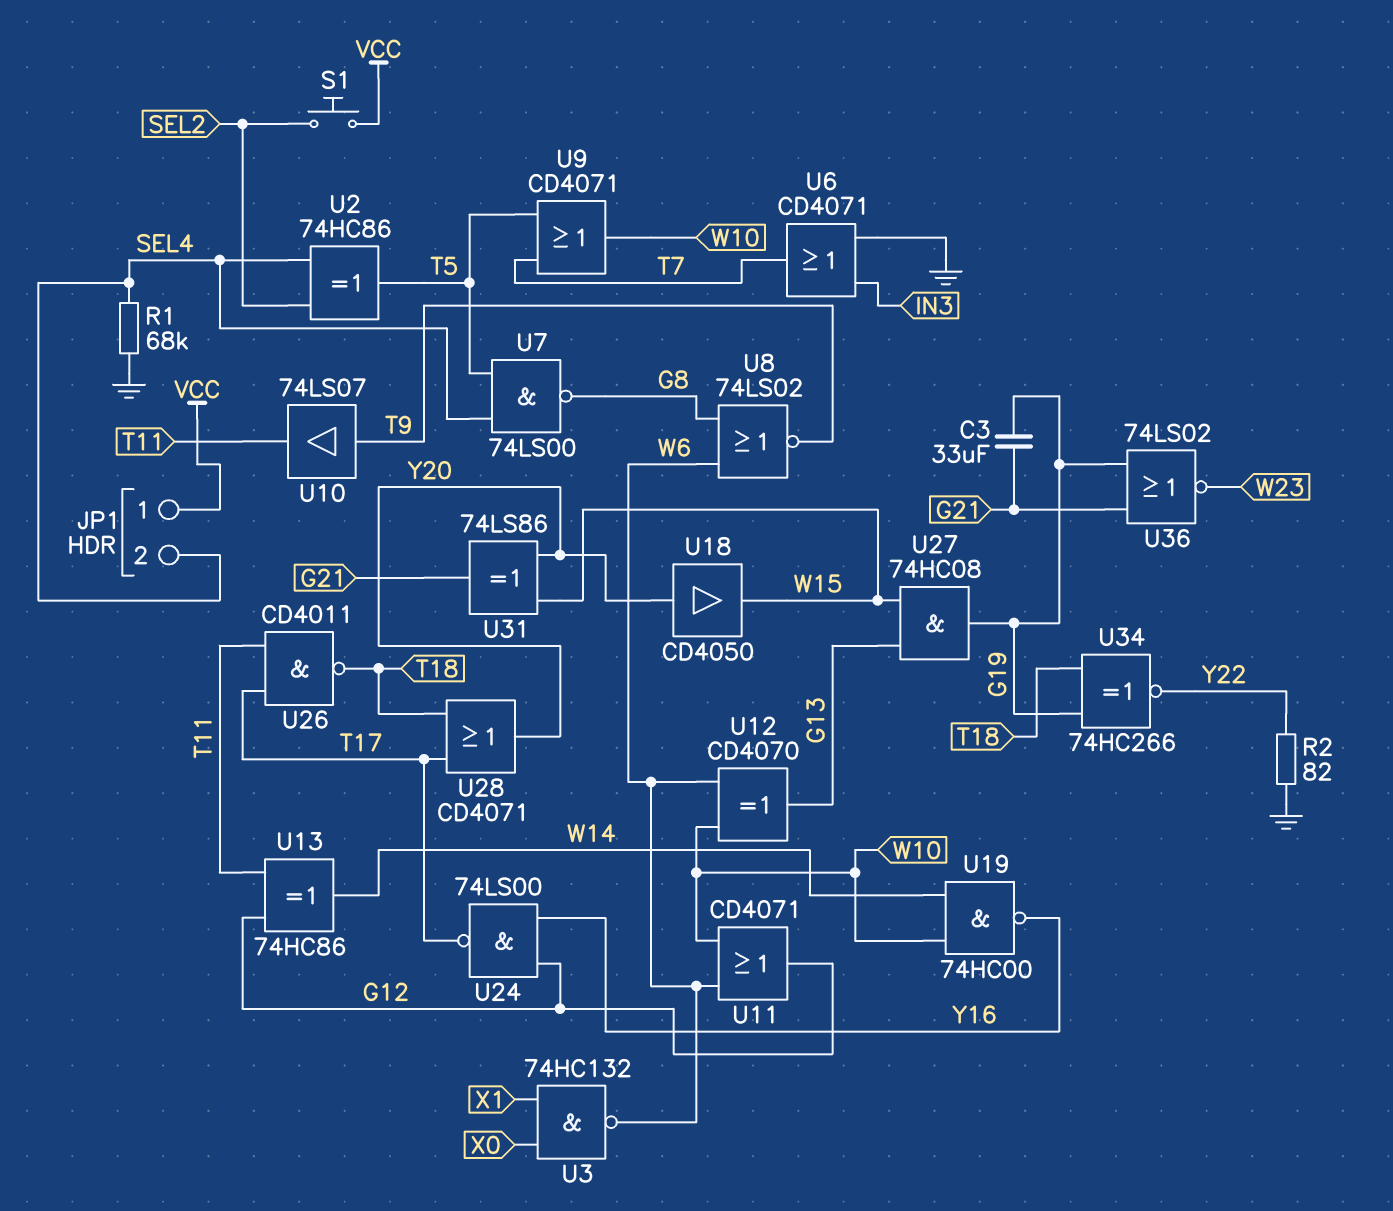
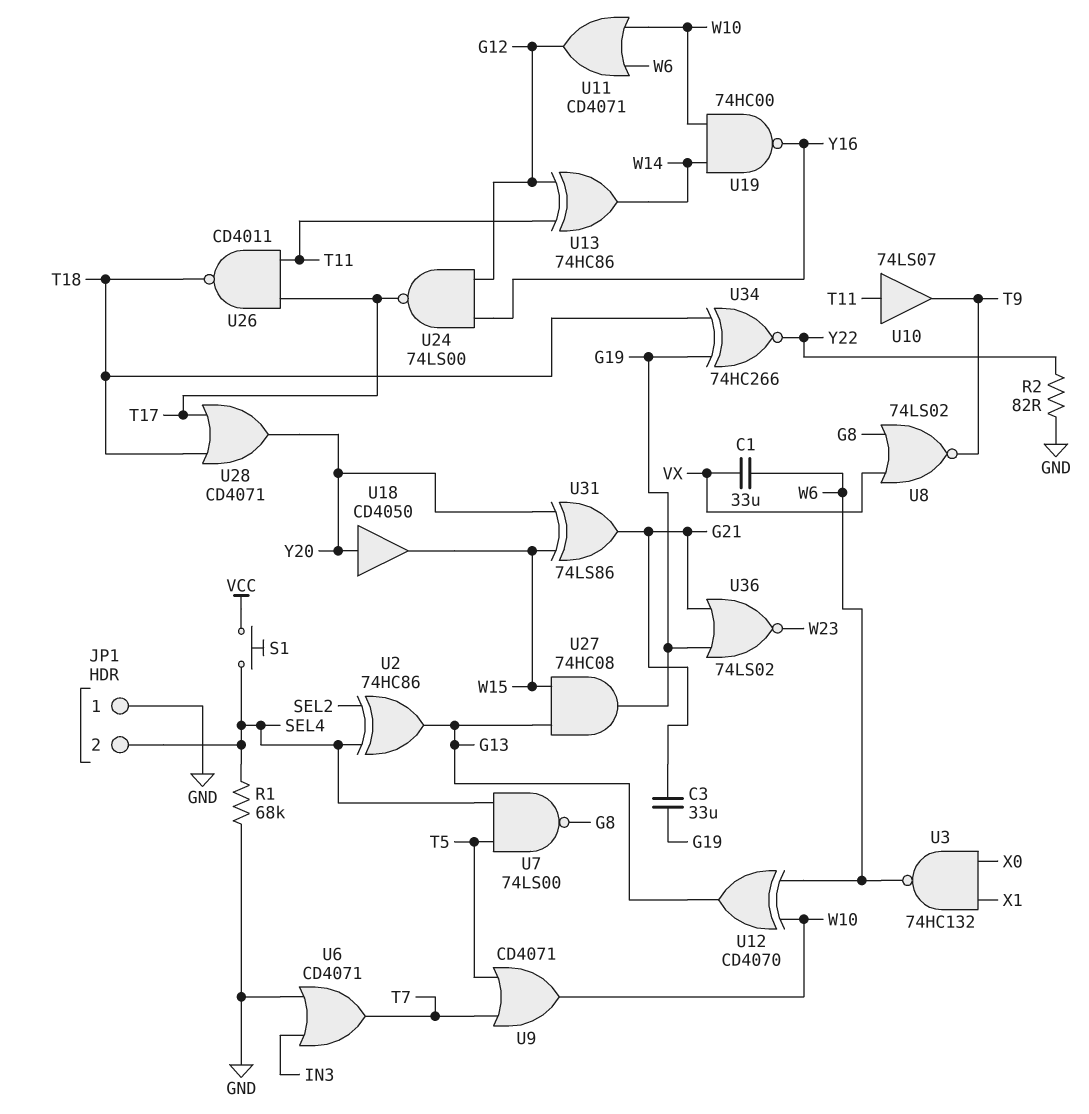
C1: none -> 33uF (VX, W6)
JP1 pin 1: VCC -> GND
S1: button (SEL2, VCC) -> button (SEL4, VCC)
U2: XOR 74HC86 (in SEL2, in SEL4, out T5) -> XOR 74HC86 (in SEL2, in SEL4, out G13)
U8: NOR 74LS02 (in G8, in W6, out T9) -> NOR 74LS02 (in G8, in VX, out T9)
U10: buffer 74LS07 (in T9, out T11) -> buffer 74LS07 (in T11, out T9)

